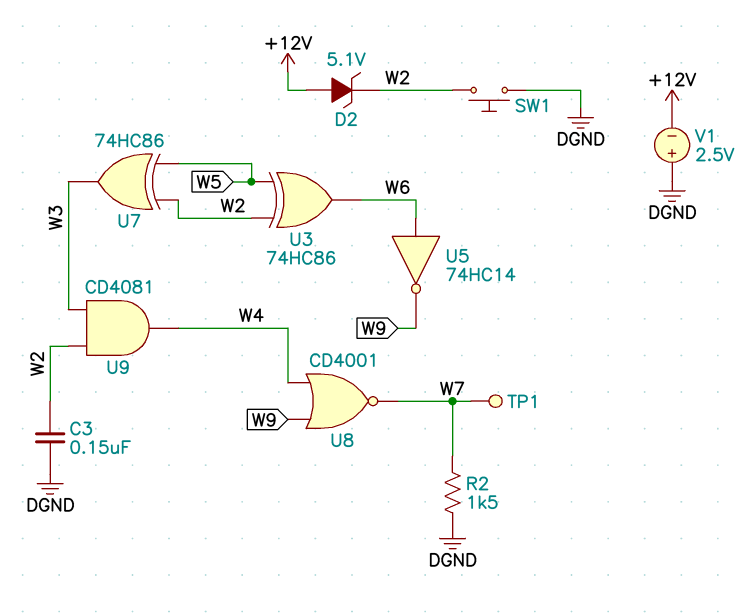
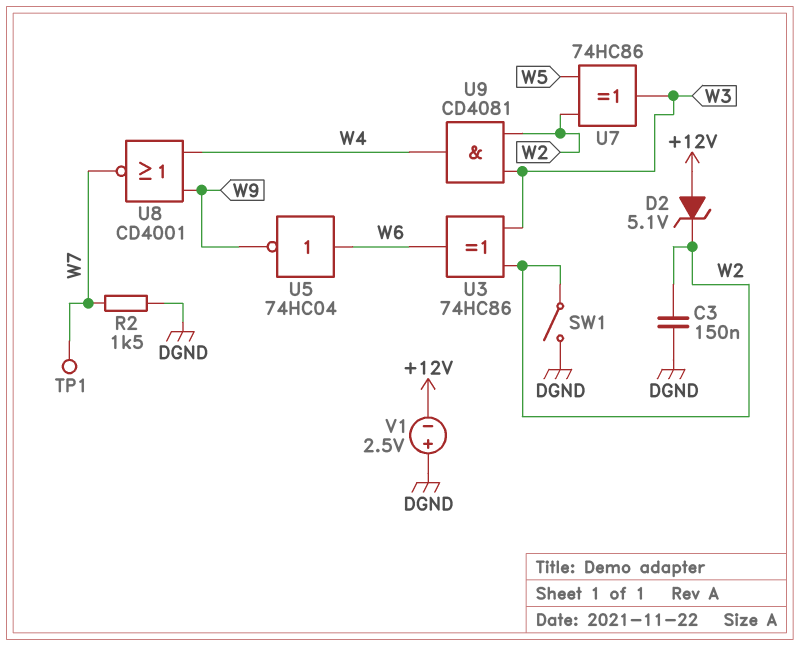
SW1: button (DGND, W2) -> switch (DGND, W2)
U3: XOR 74HC86 (in W2, in W5, out W6) -> XOR 74HC86 (in W2, in W3, out W6)
U5: NOT 74HC14 (in W6, out W9) -> NOT 74HC04 (in W6, out W9)

